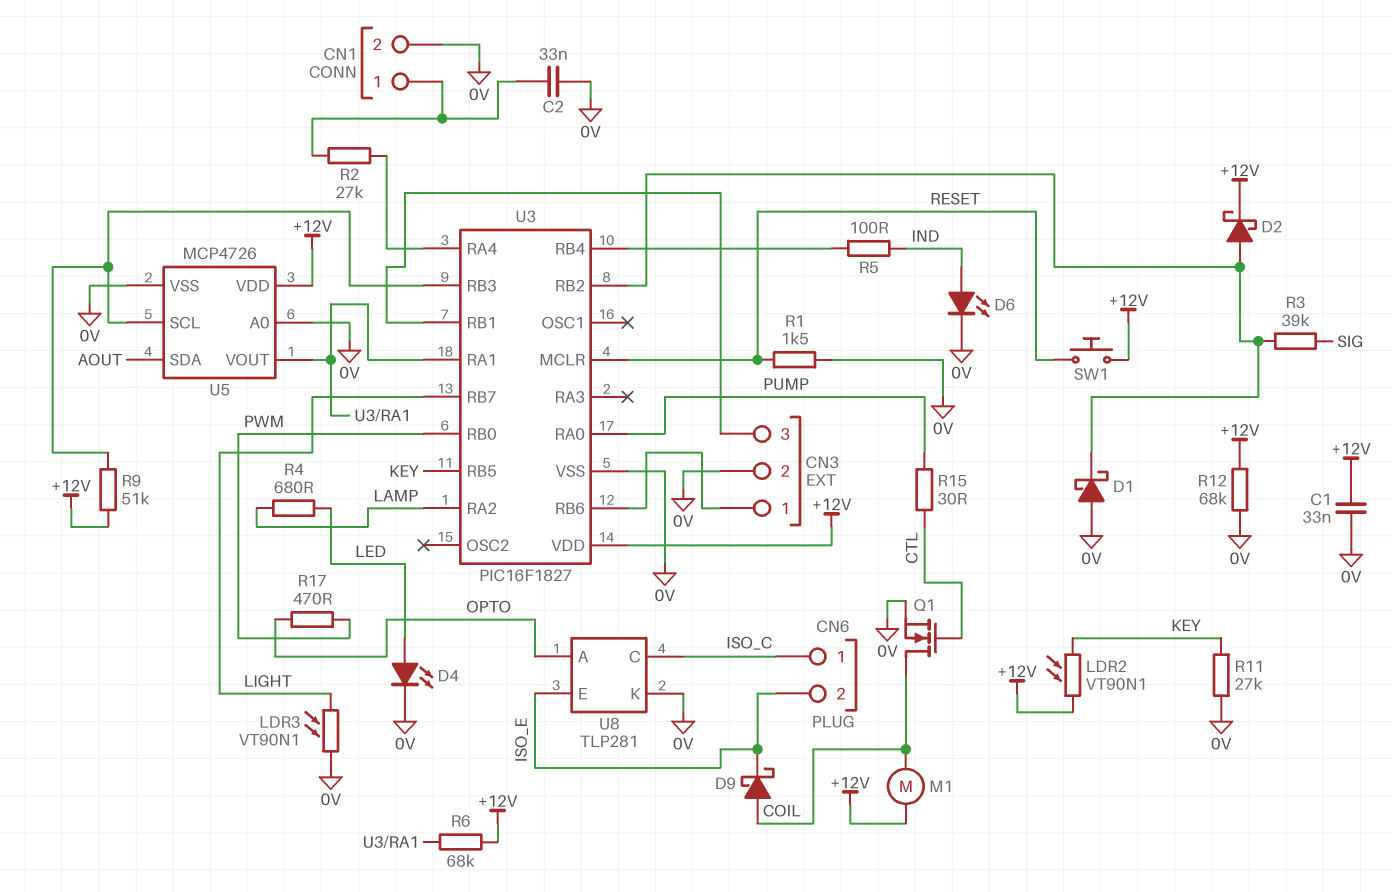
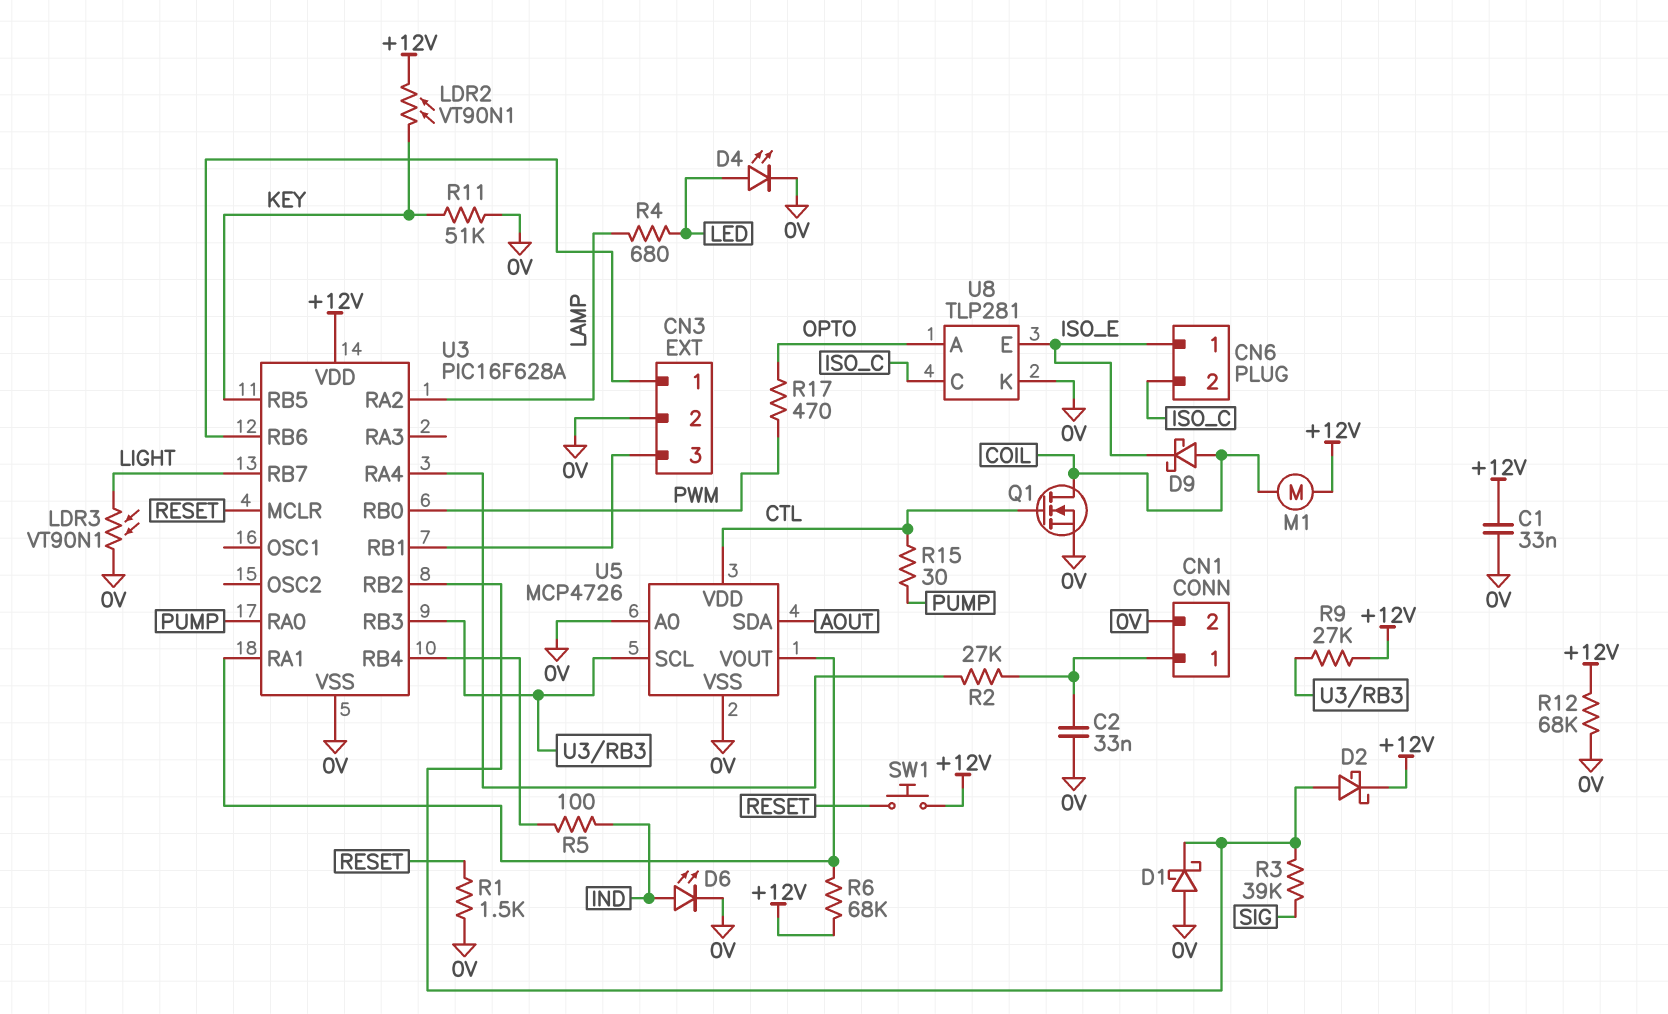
CN6 pin 1: ISO_C -> ISO_E
CN6 pin 2: ISO_E -> ISO_C
R9: 51k (+12V, U3/RB3) -> 27k (+12V, U3/RB3)
R11: 27k (0V, KEY) -> 51k (0V, KEY)
U3: PIC16F1827 -> PIC16F628A
U5 pin VDD: +12V -> CTL

